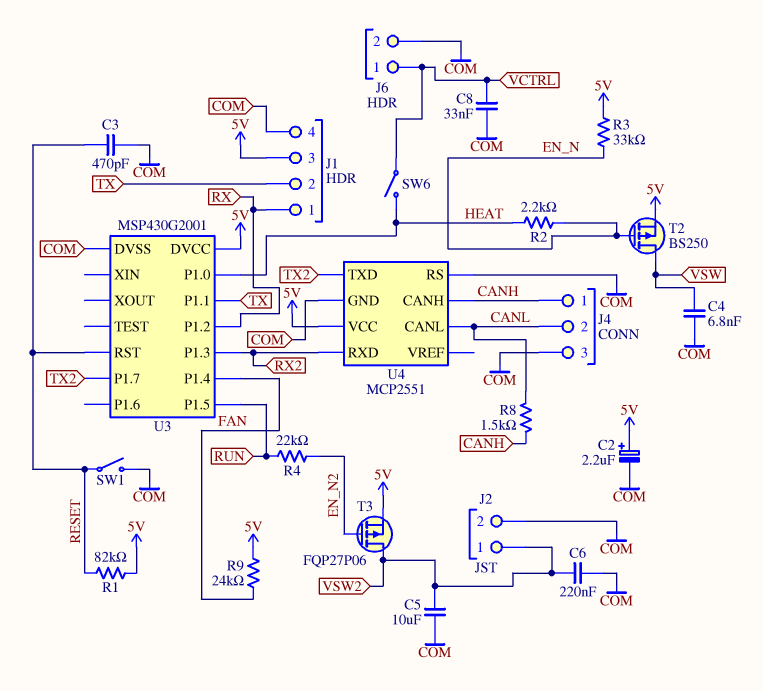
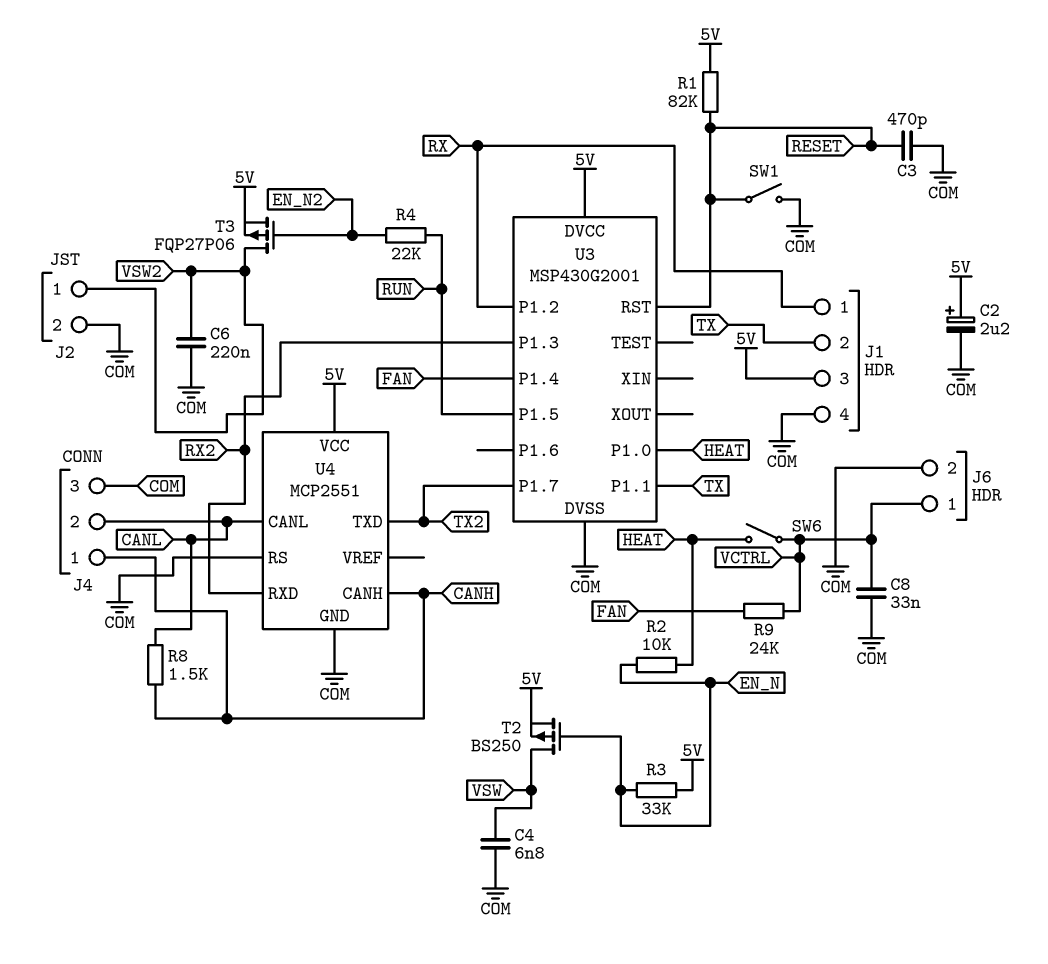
C5: 10uF (COM, VSW2) -> none
R2: 2.2k (EN_N, HEAT) -> 10k (EN_N, HEAT)
R9: 24k (5V, FAN) -> 24k (FAN, VCTRL)

